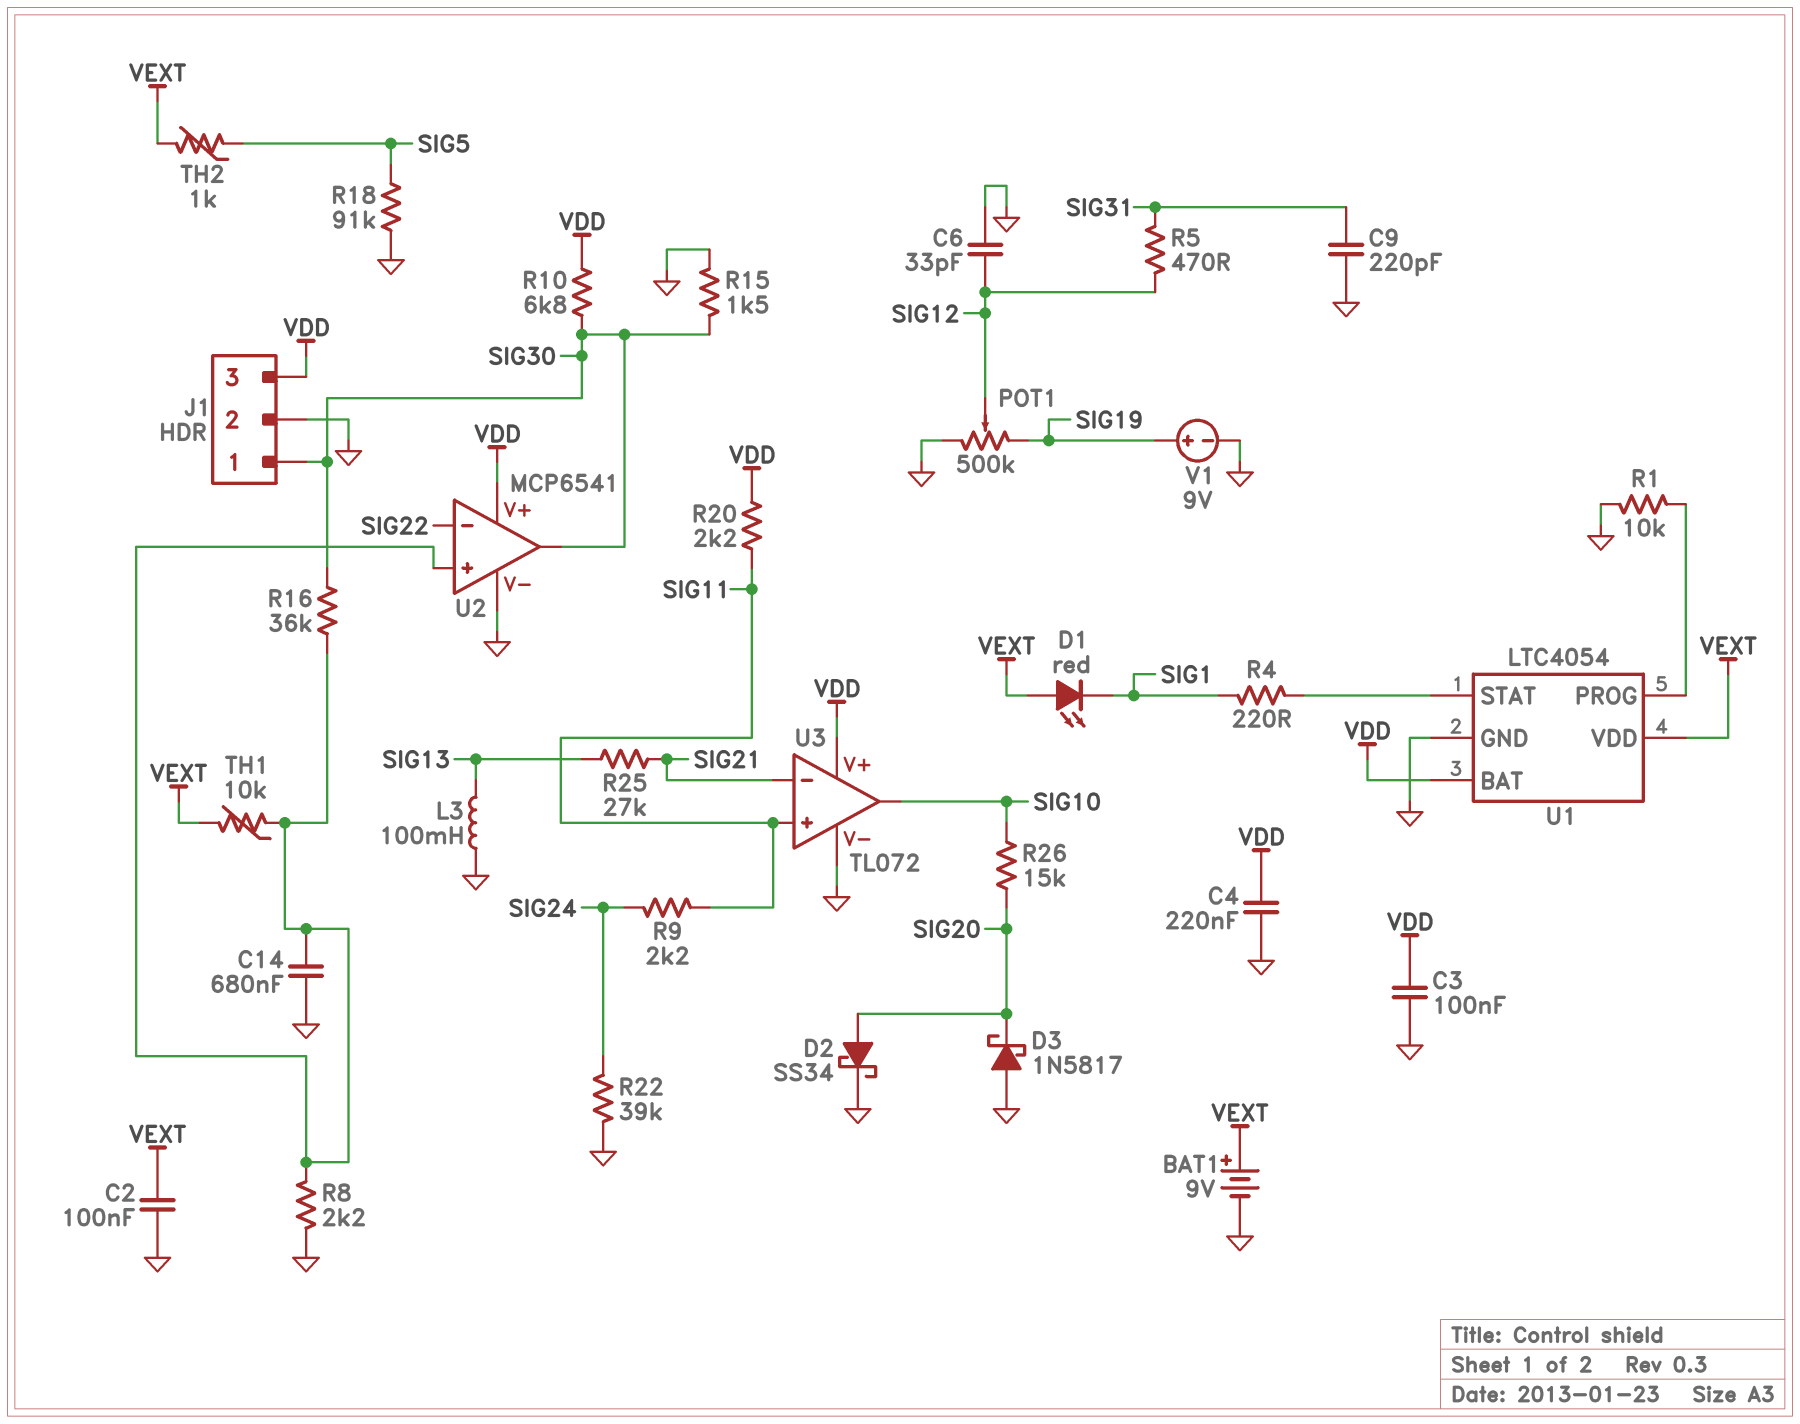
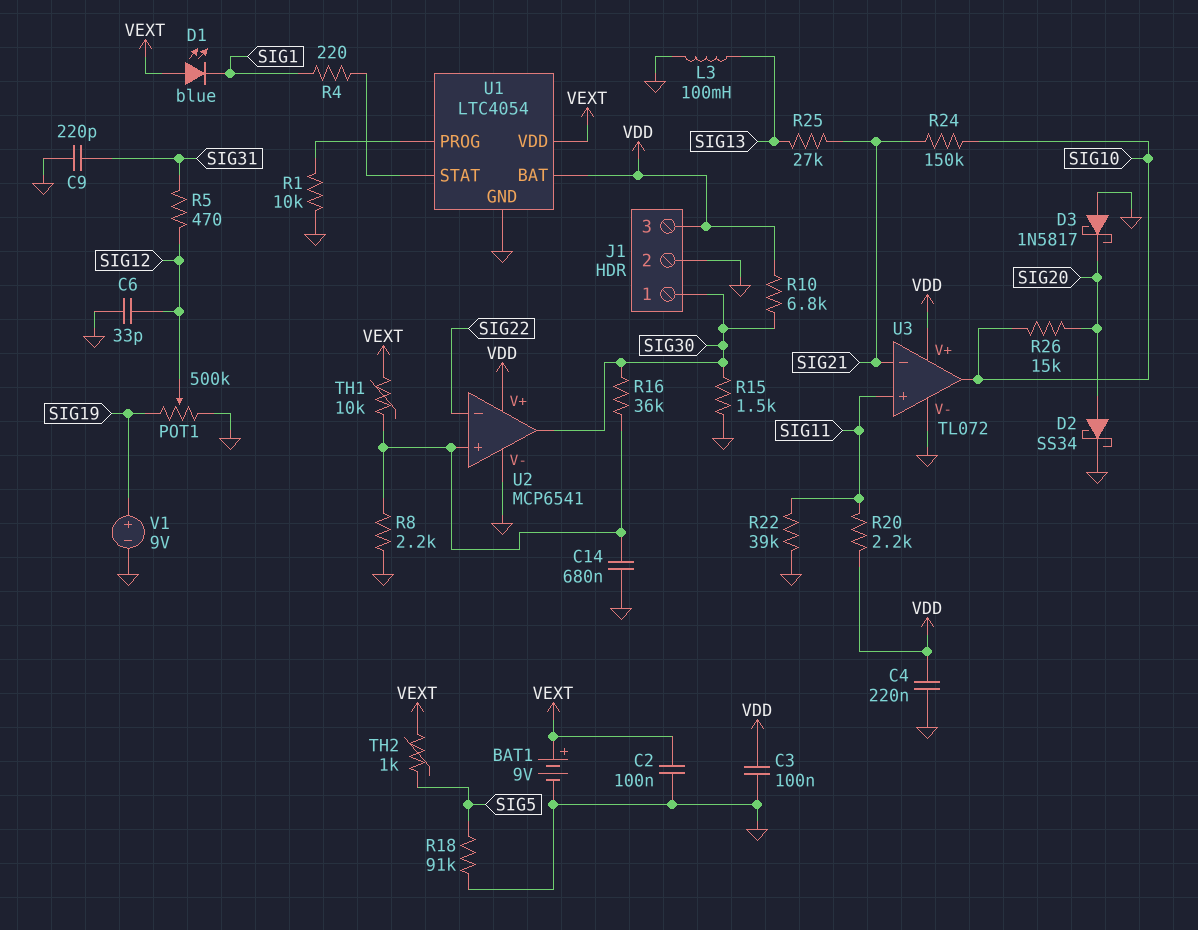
D1: LED red (A VEXT, K SIG1) -> LED blue (A VEXT, K SIG1)
R9: 2.2k (SIG11, SIG24) -> none
R22: 39k (GND, SIG24) -> 39k (GND, SIG11)
R24: none -> 150k (SIG10, SIG21)

